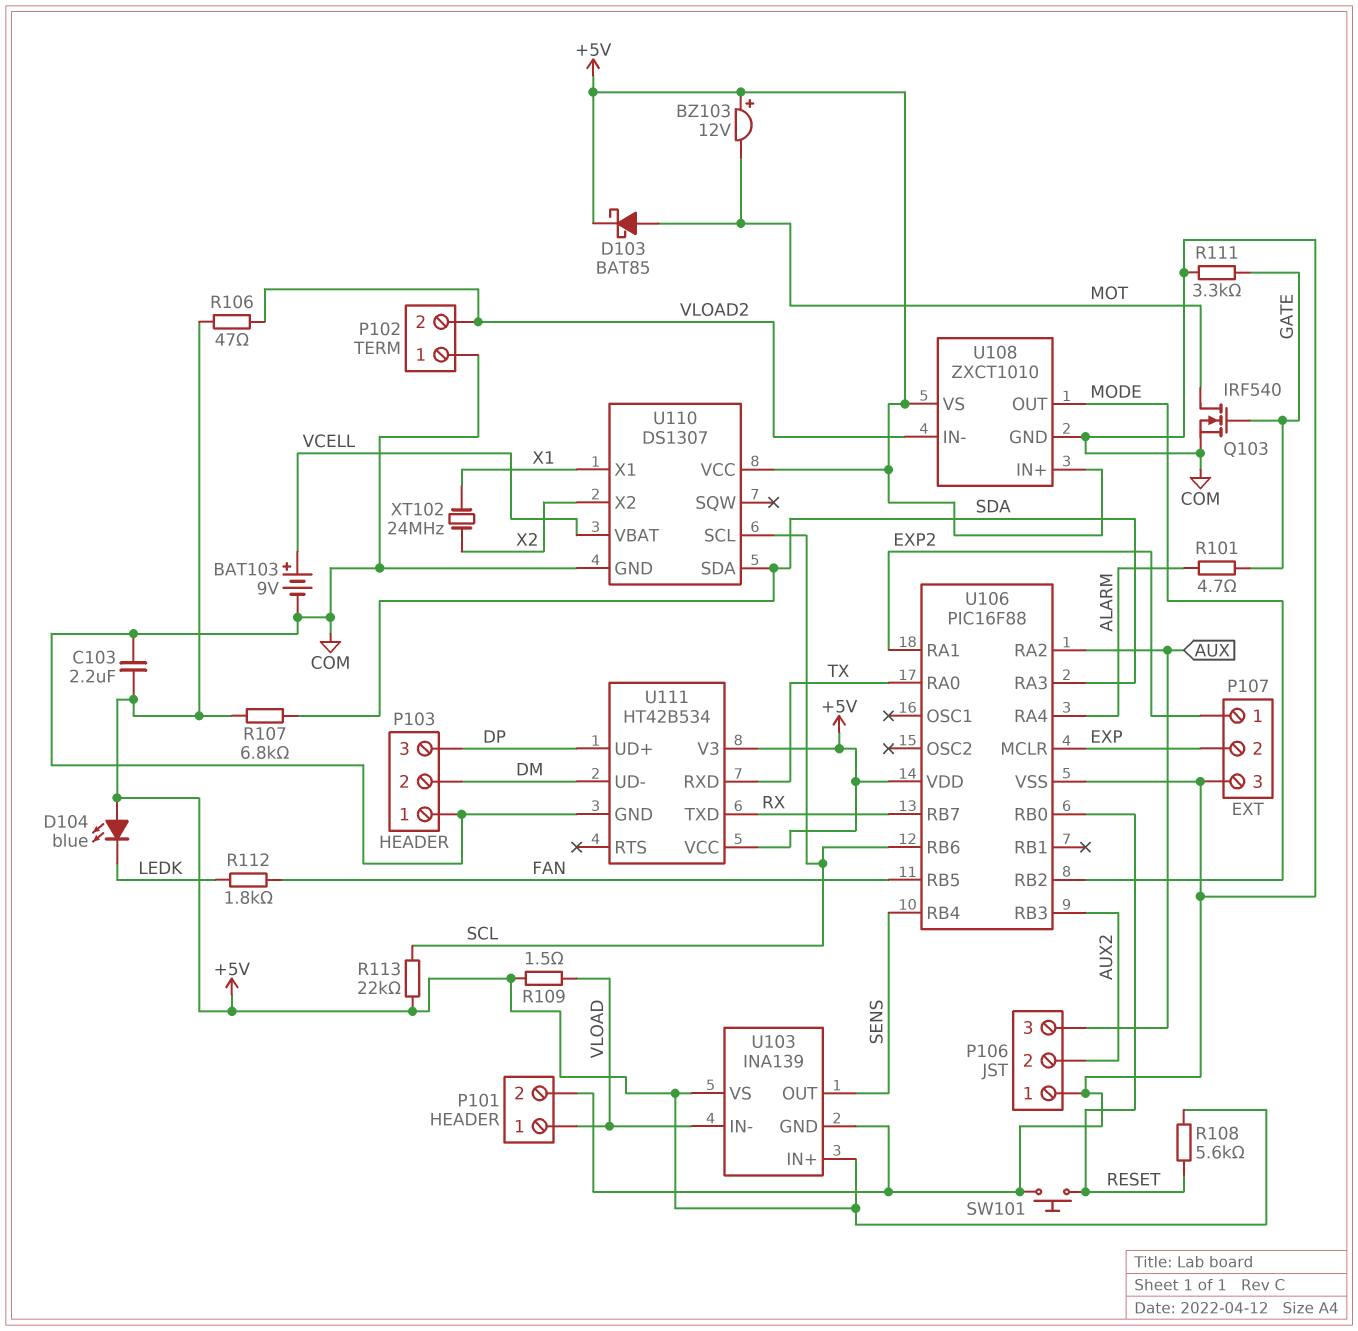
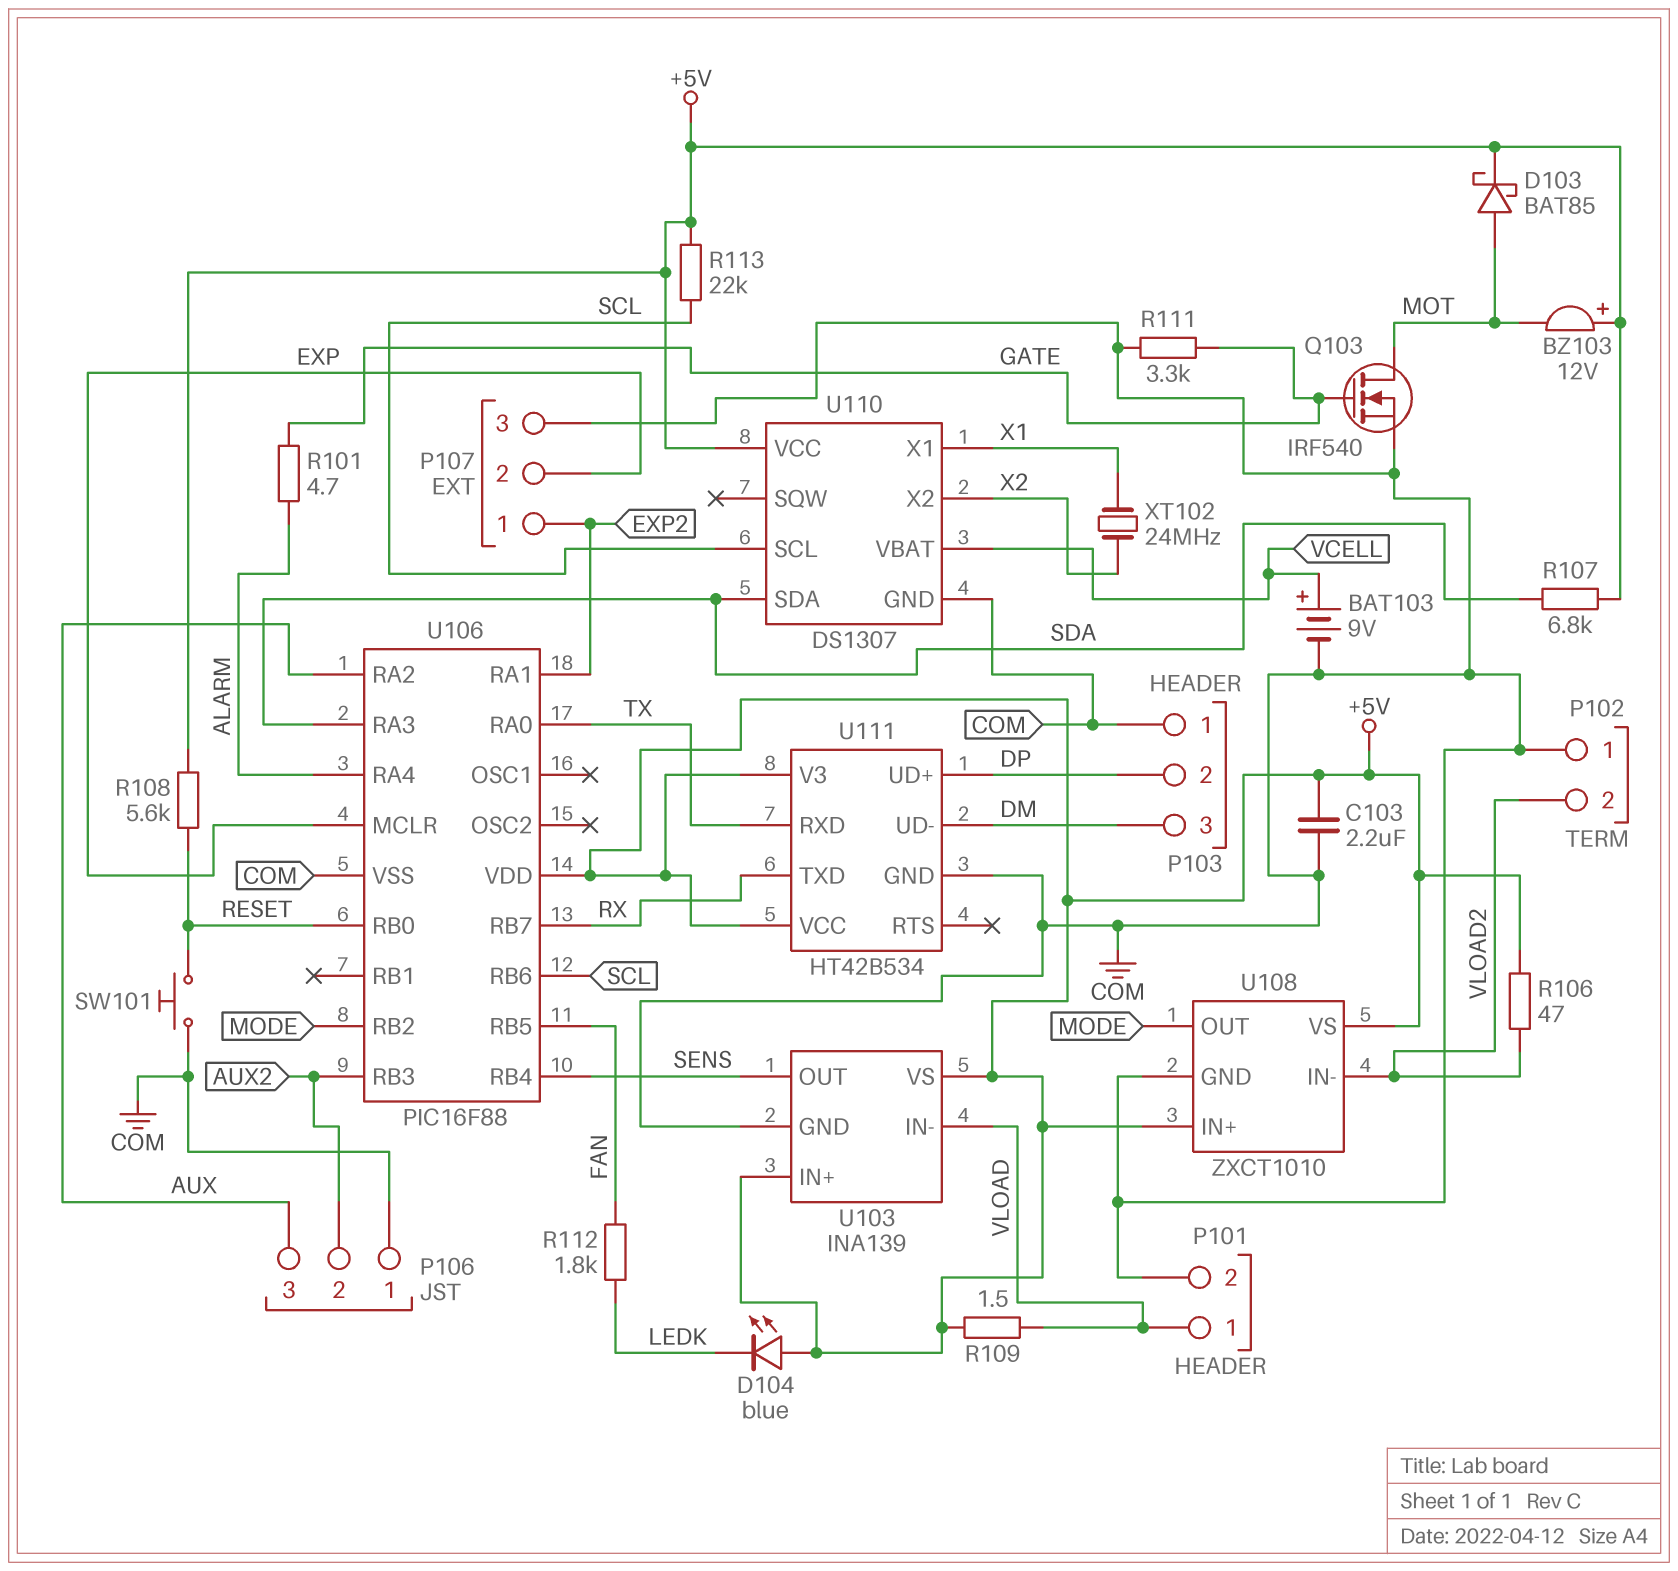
P103 pin 2: DM -> DP
P103 pin 3: DP -> DM

